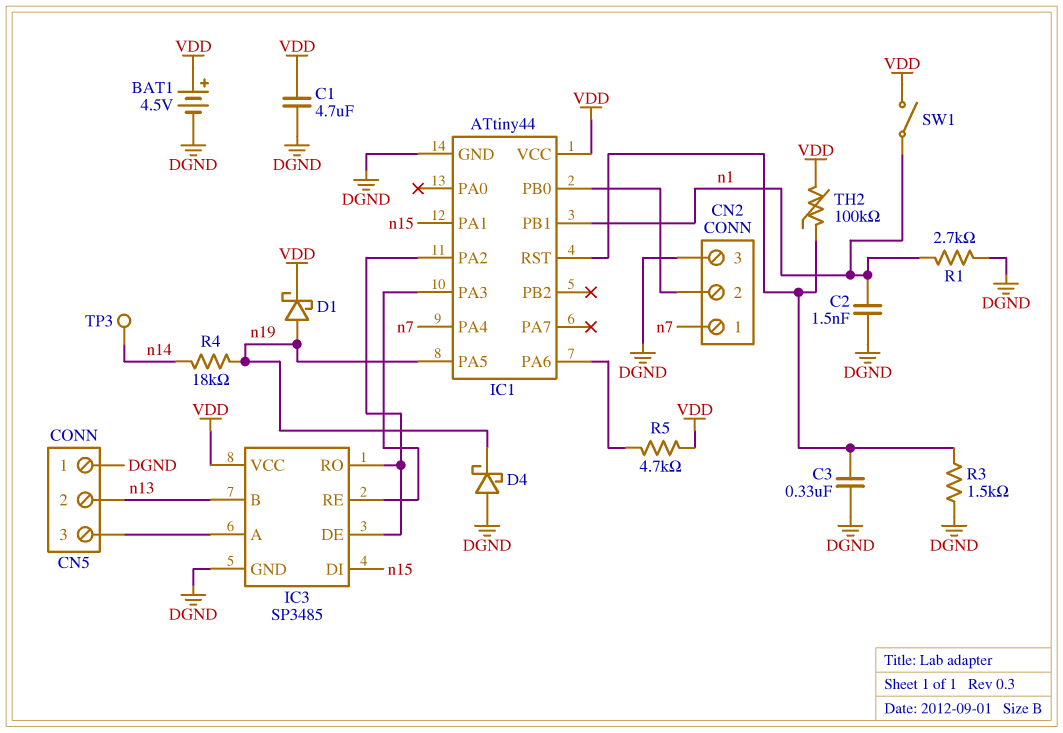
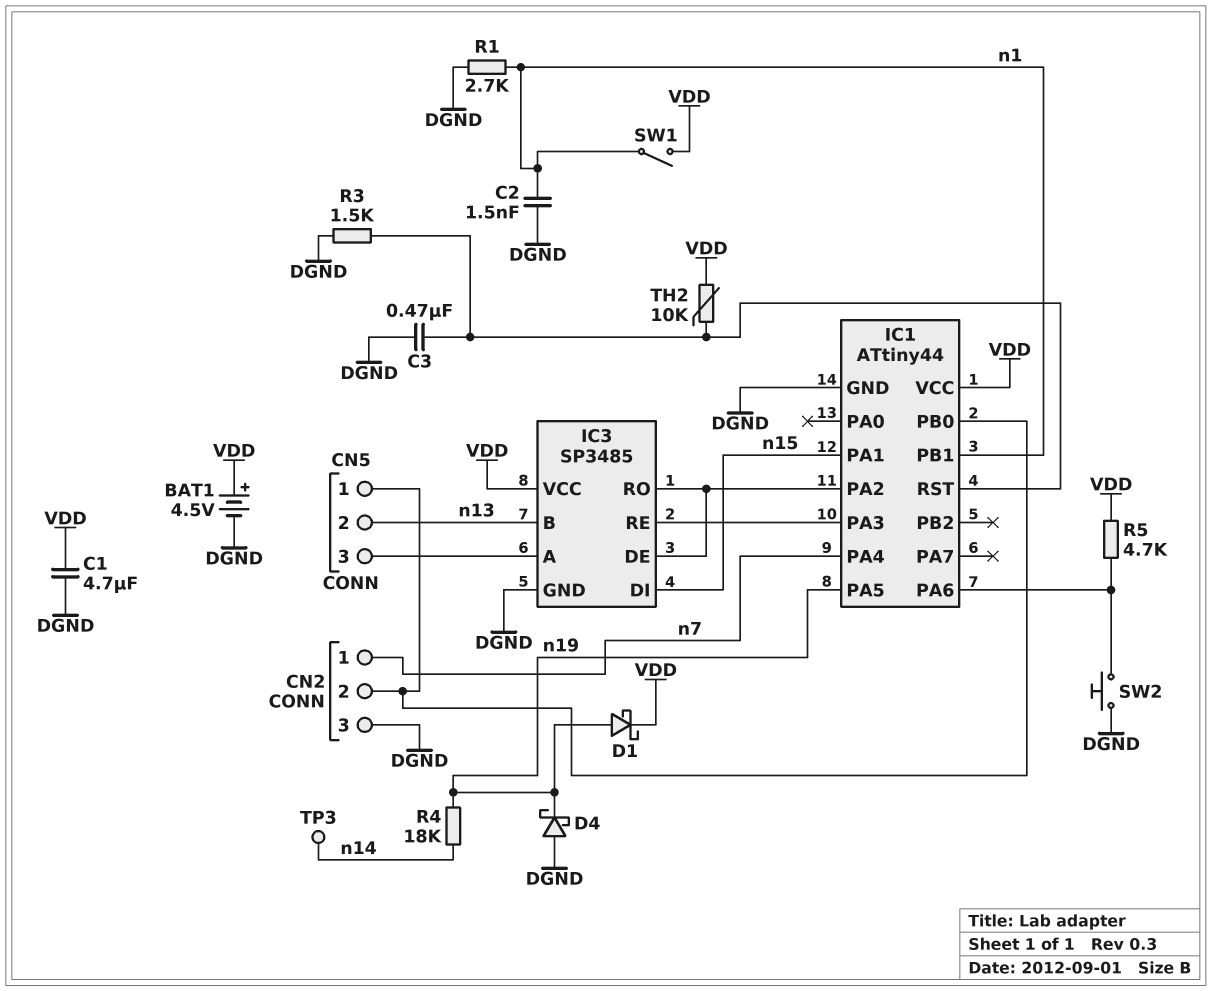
C3: 330nF (DGND, IC1/RST) -> 470nF (DGND, IC1/RST)
CN5 pin 1: DGND -> CN2/2
SW2: none -> button (DGND, IC1/PA6)
TH2: 100k (IC1/RST, VDD) -> 10k (IC1/RST, VDD)

